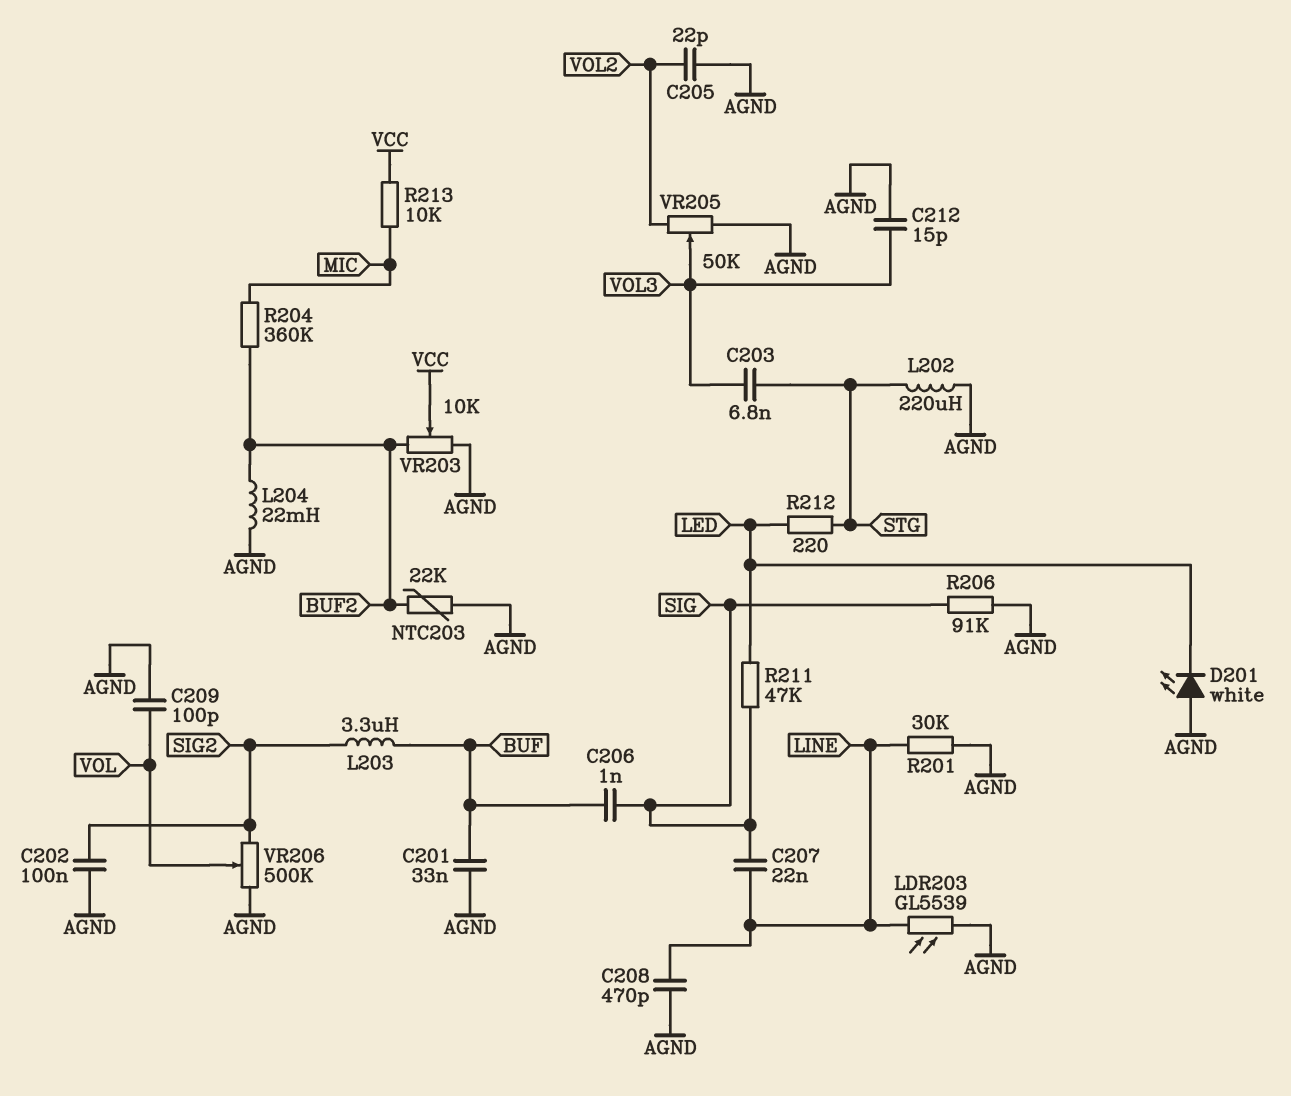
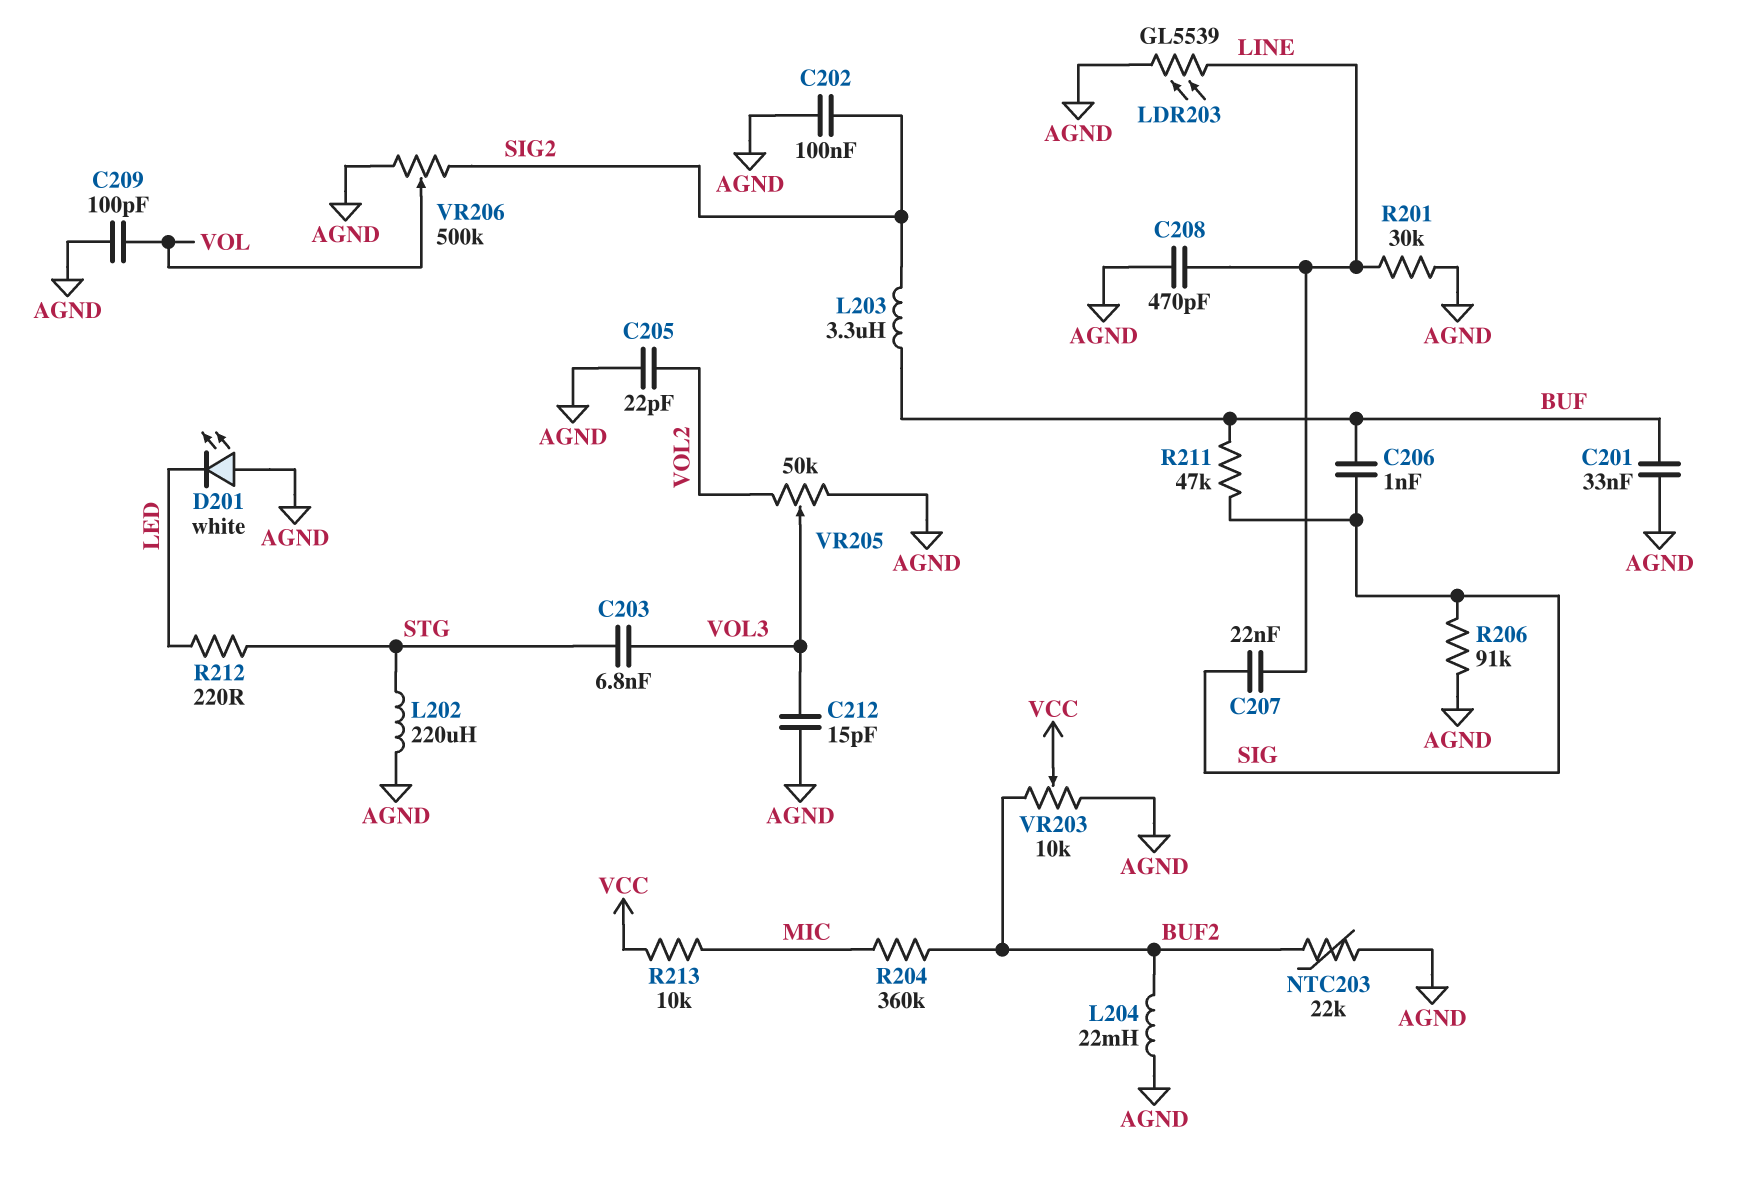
R211: 47k (LED, SIG) -> 47k (BUF, SIG)

